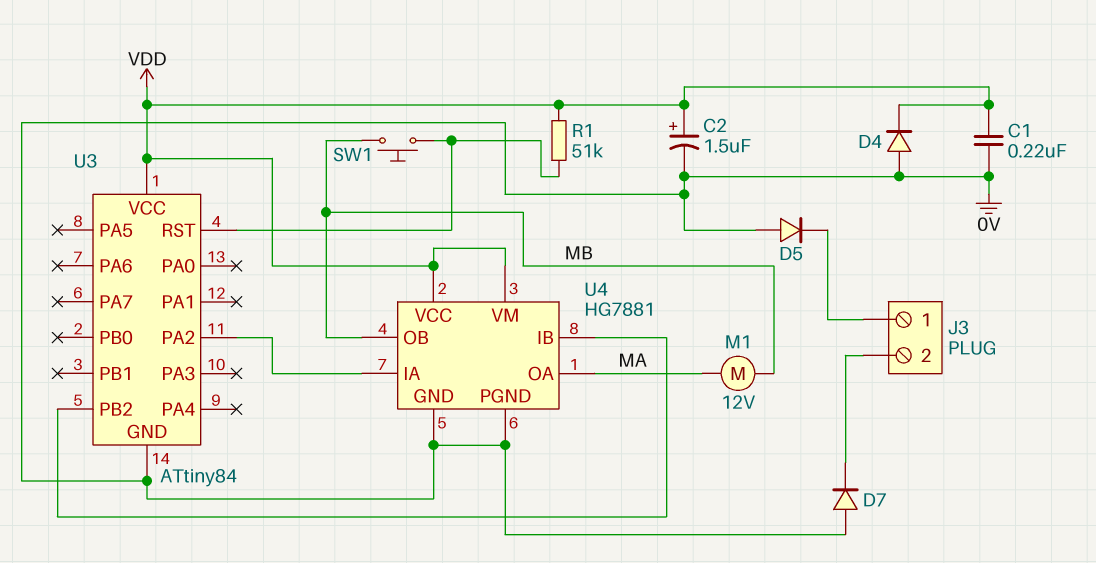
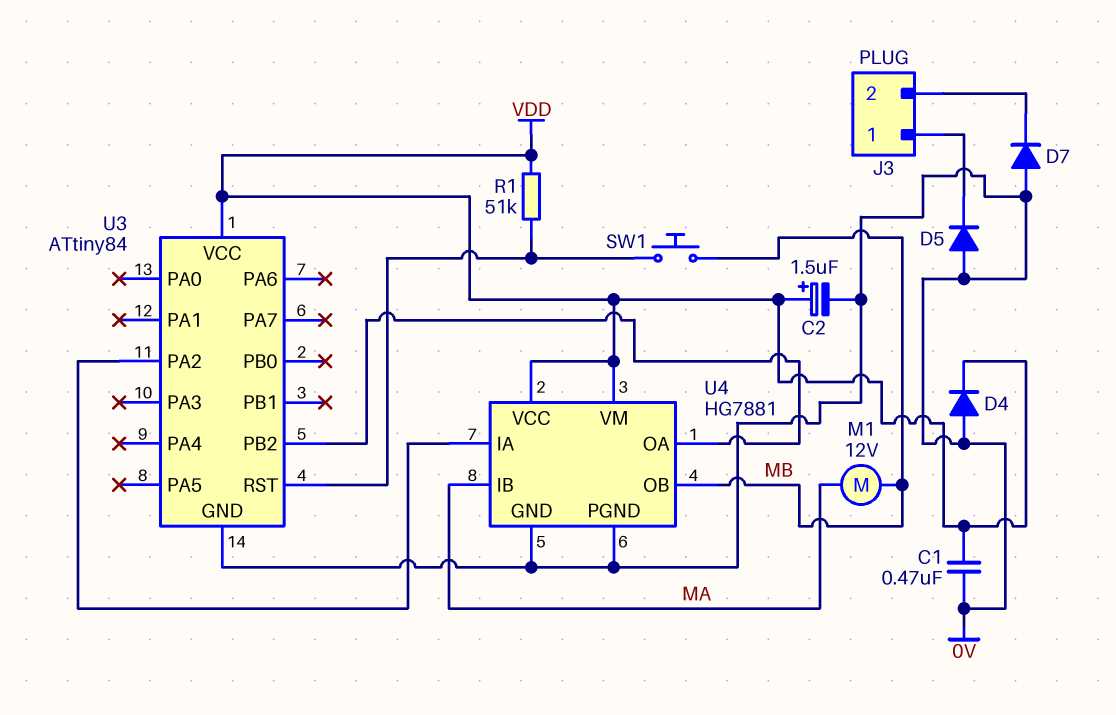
C1: 220nF (0V, VDD) -> 470nF (0V, VDD)
U4 pin IB: U3/PB2 -> MA
U4 pin OA: MA -> U3/PB2

